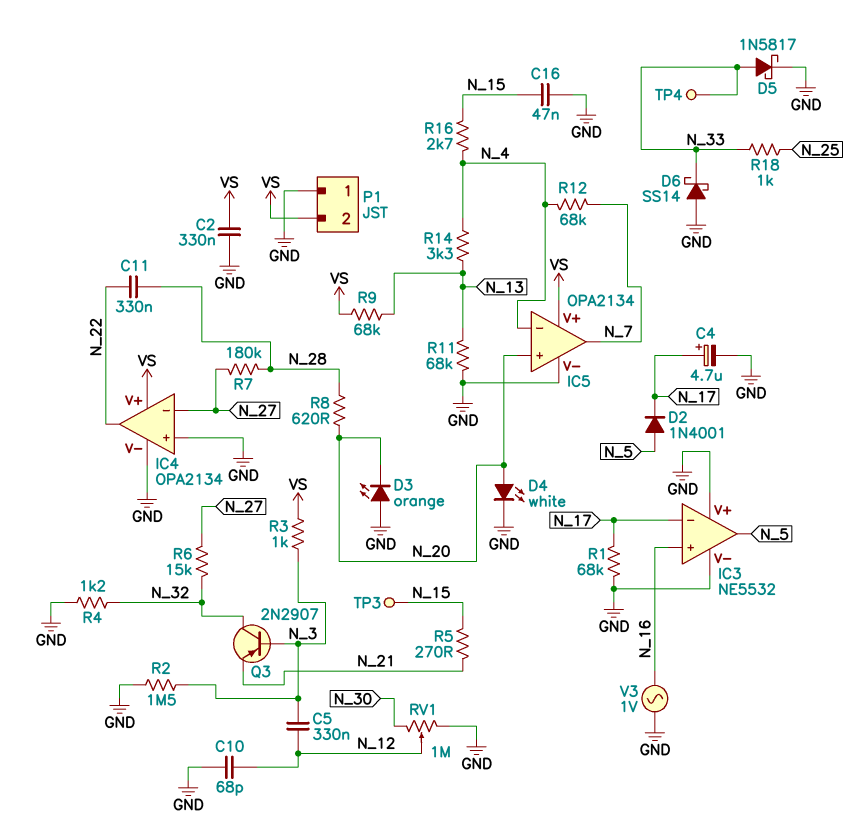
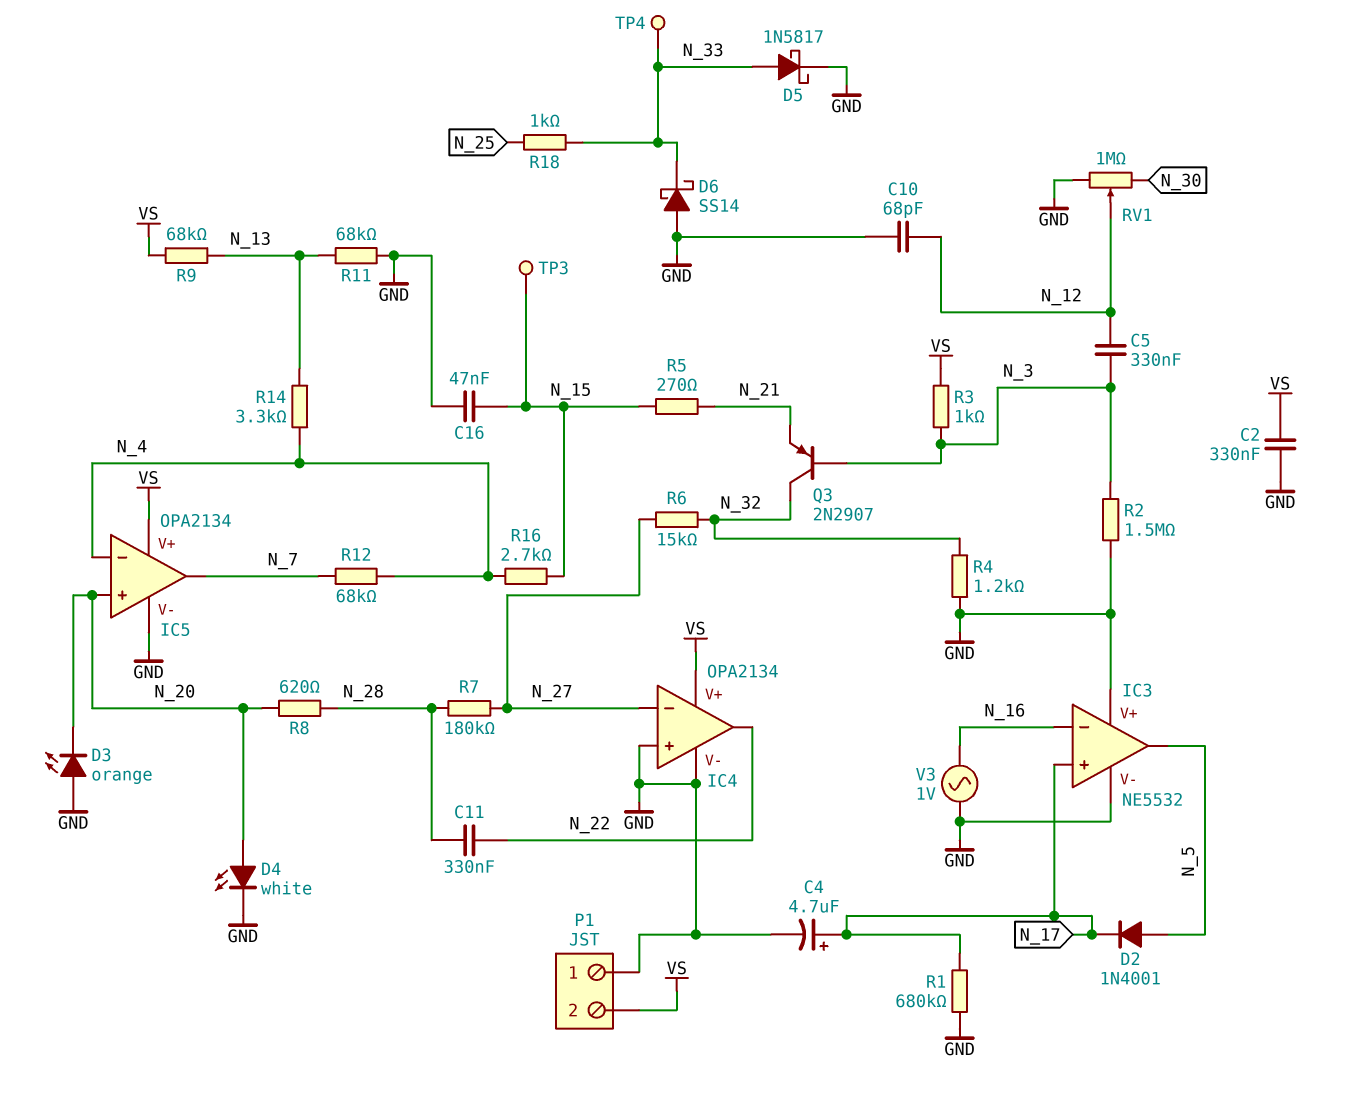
IC3 pin in+: N_16 -> N_17
IC3 pin in-: N_17 -> N_16
R1: 68k (GND, N_17) -> 680k (GND, N_17)

